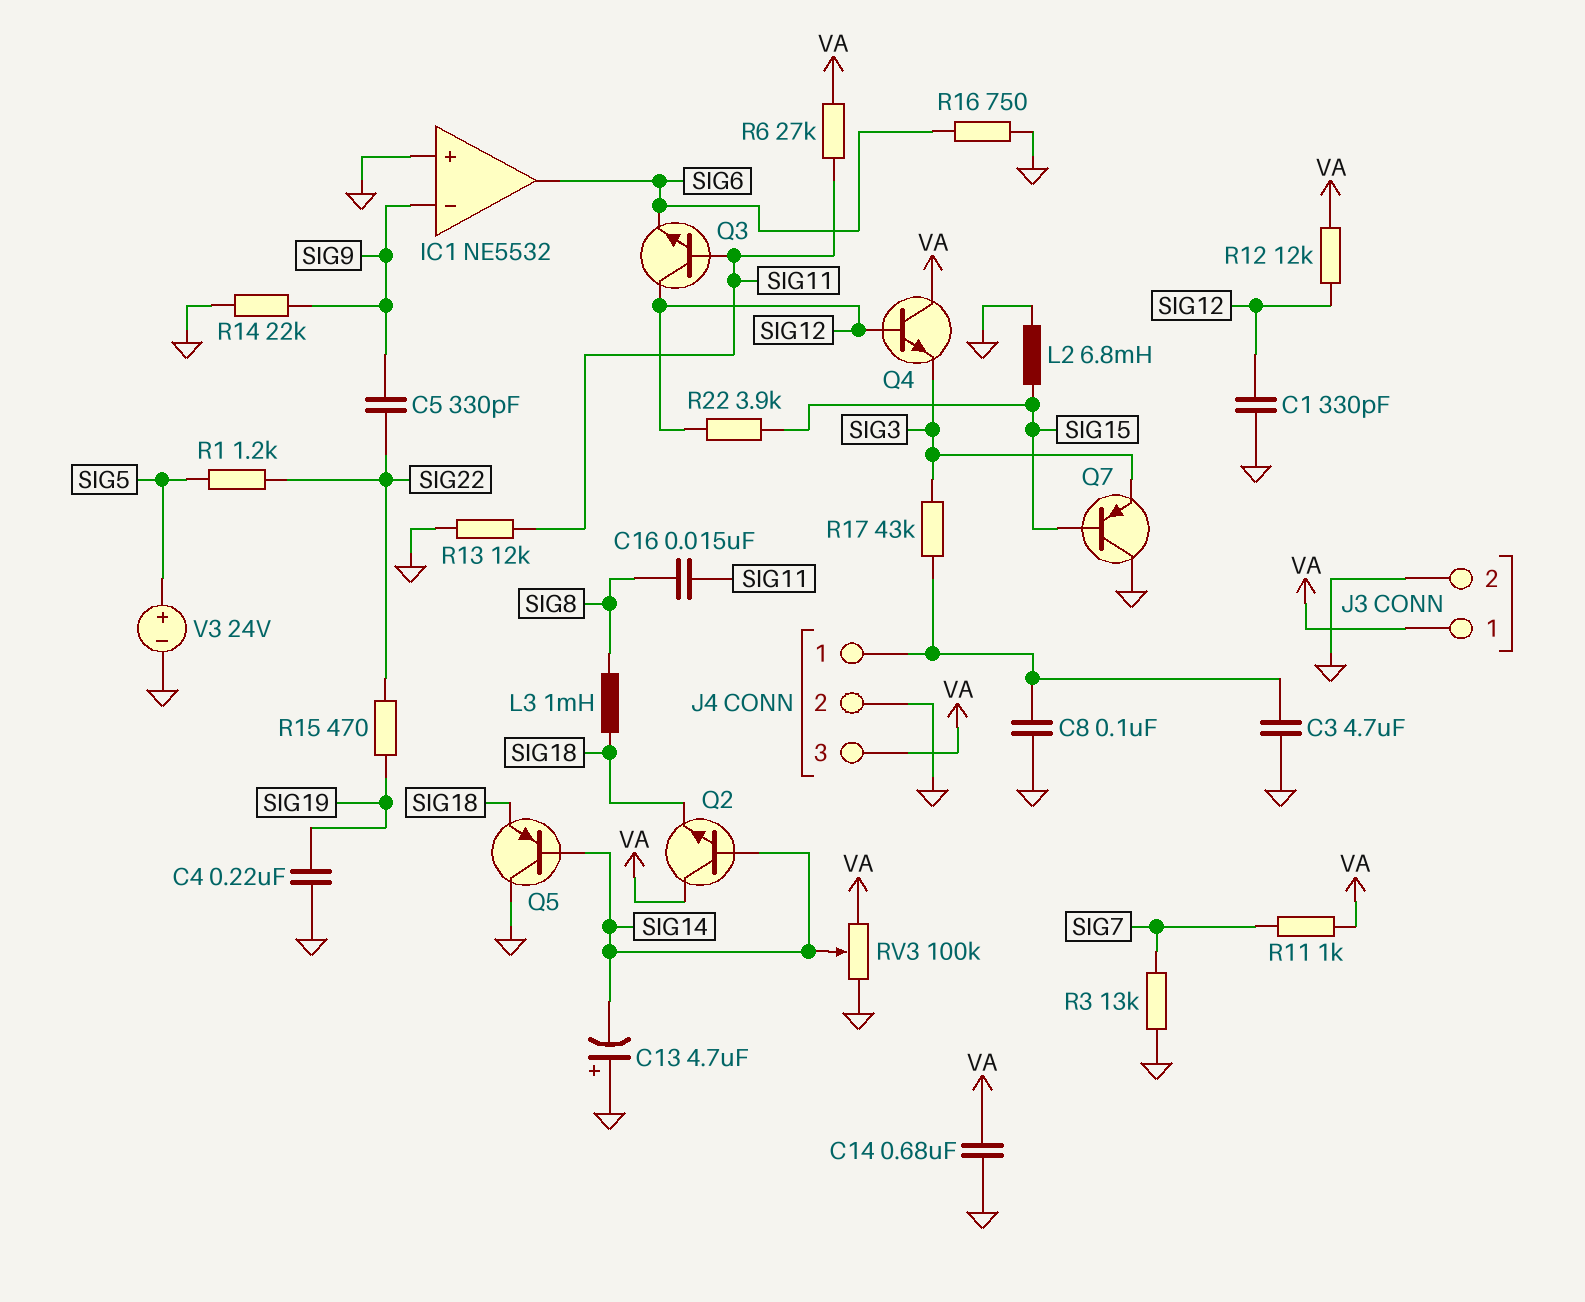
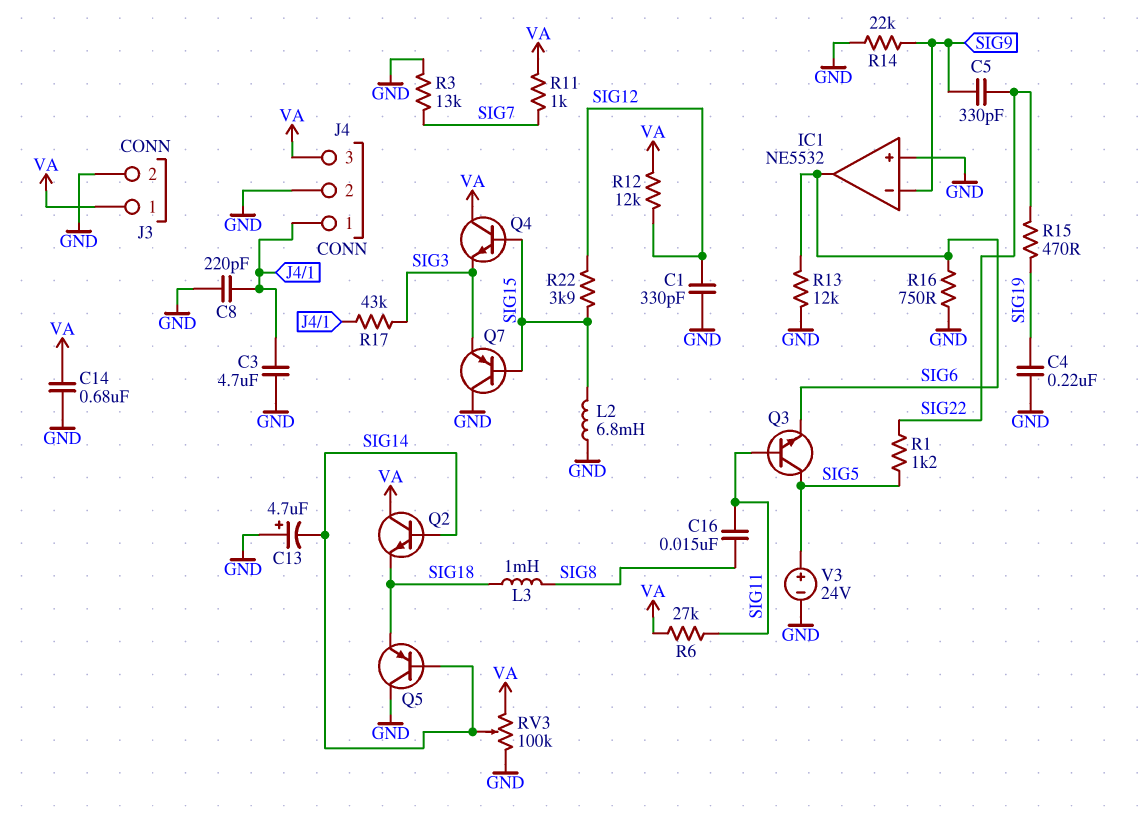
C8: 100nF (GND, J4/1) -> 220pF (GND, J4/1)
Q3: NPN (B SIG11, C SIG12, E SIG6) -> NPN (B SIG11, C SIG5, E SIG6)
Q4: NPN (B SIG12, C VA, E SIG3) -> NPN (B SIG15, C VA, E SIG3)
R13: 12k (GND, SIG11) -> 12k (GND, SIG6)

